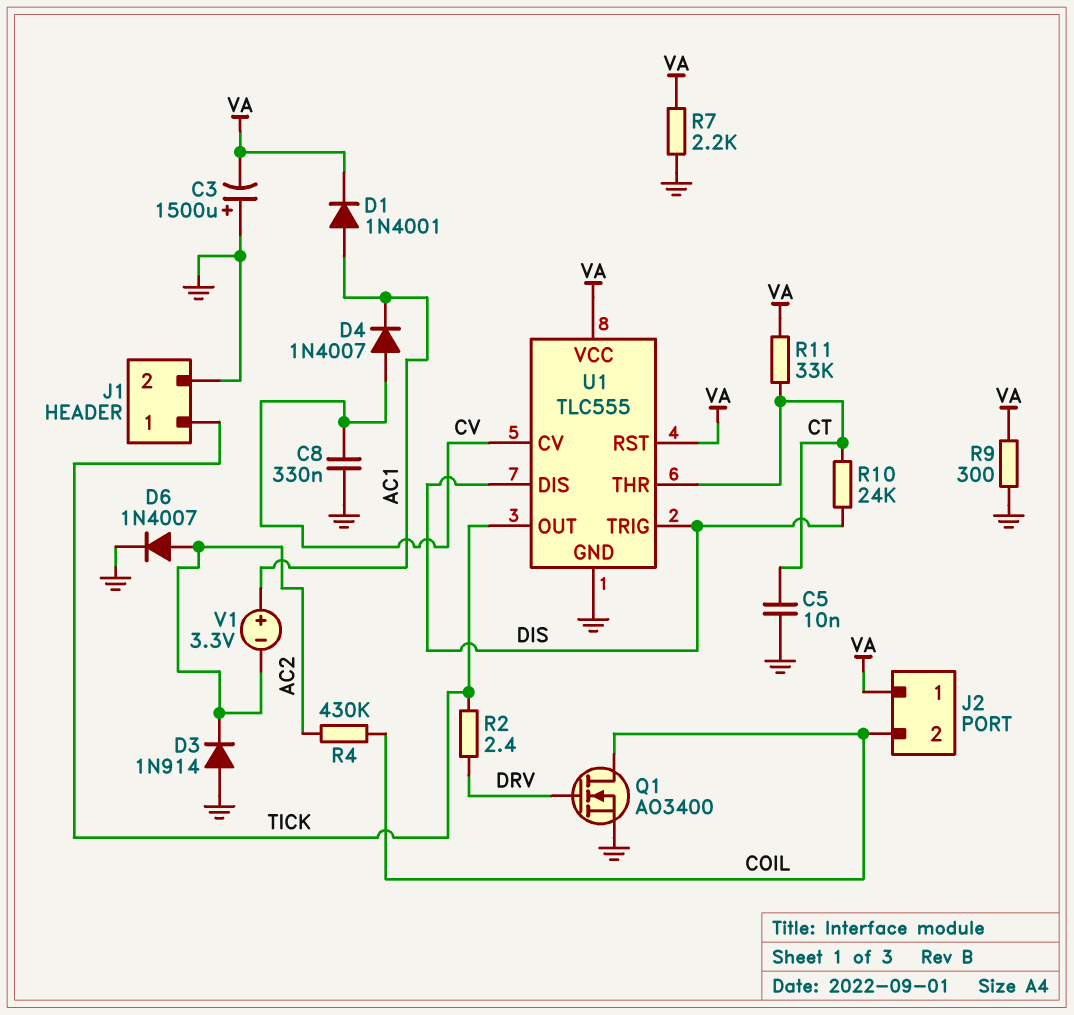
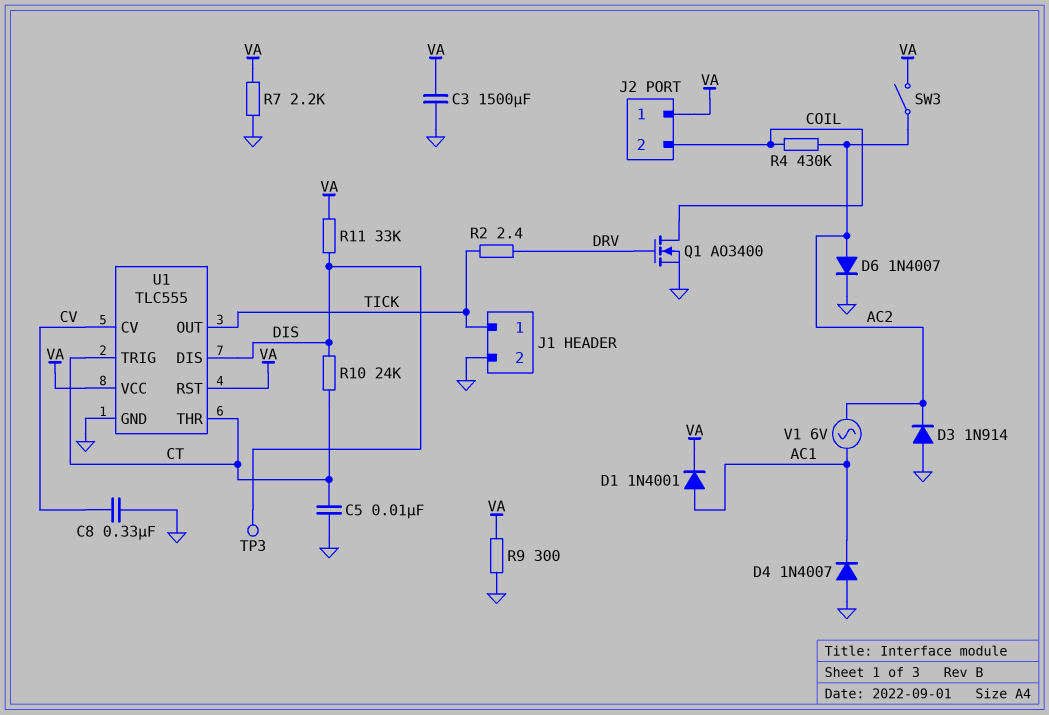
C3: 1500uF (plus GND, minus VA) -> 1500uF (GND, VA)
D4: diode 1N4007 (A CV, K AC1) -> diode 1N4007 (A GND, K AC1)
R11: 33k (CT, VA) -> 33k (DIS, VA)
SW3: none -> switch (AC2, VA)
TP3: none -> test point (DIS)
U1 pin TRIG: DIS -> CT
V1: 3.3V (plus AC1, minus AC2) -> AC 6V (AC1, AC2)

